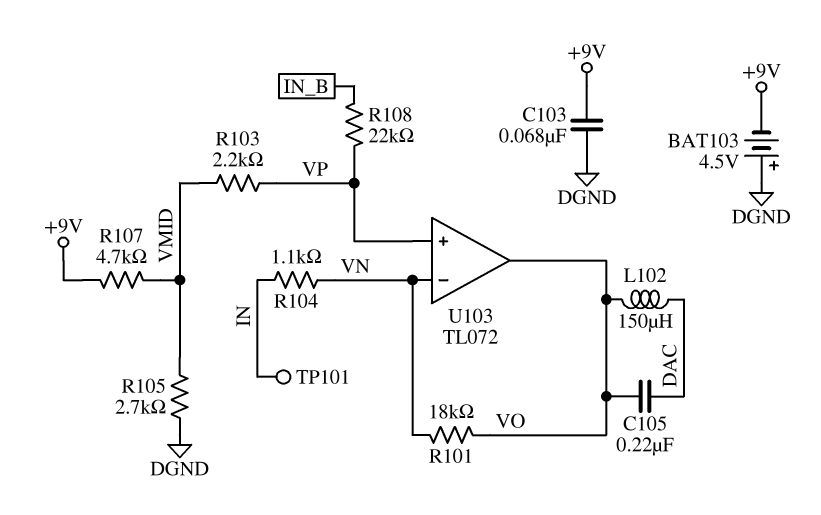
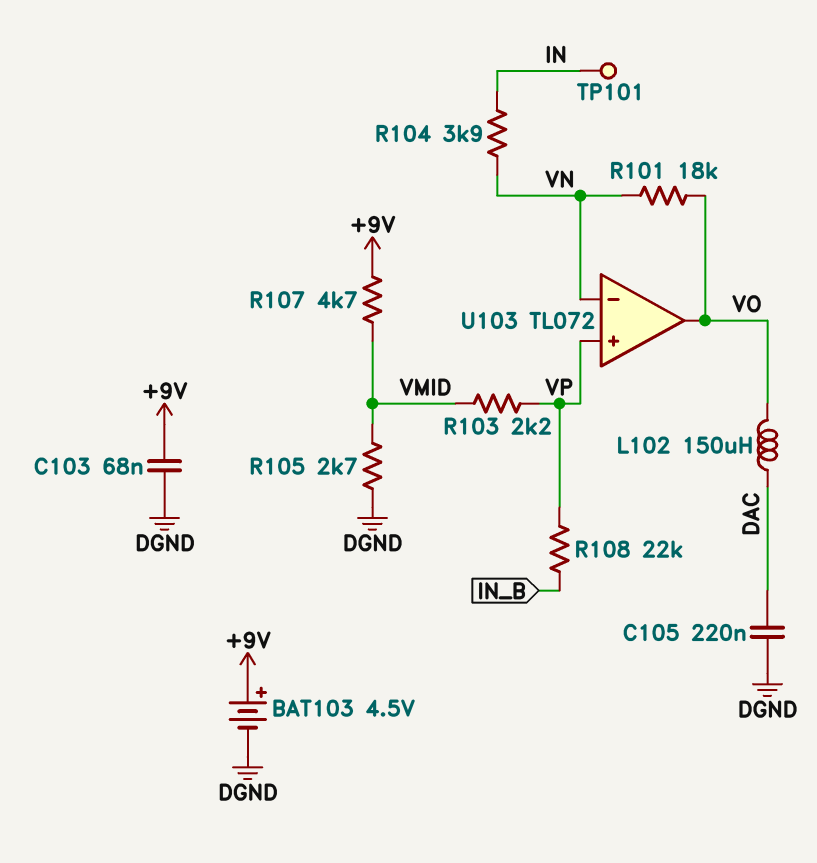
BAT103: 4.5V (plus DGND, minus +9V) -> 4.5V (plus +9V, minus DGND)
C105: 220nF (DAC, VO) -> 220nF (DAC, DGND)
R104: 1.1k (IN, VN) -> 3.9k (IN, VN)

